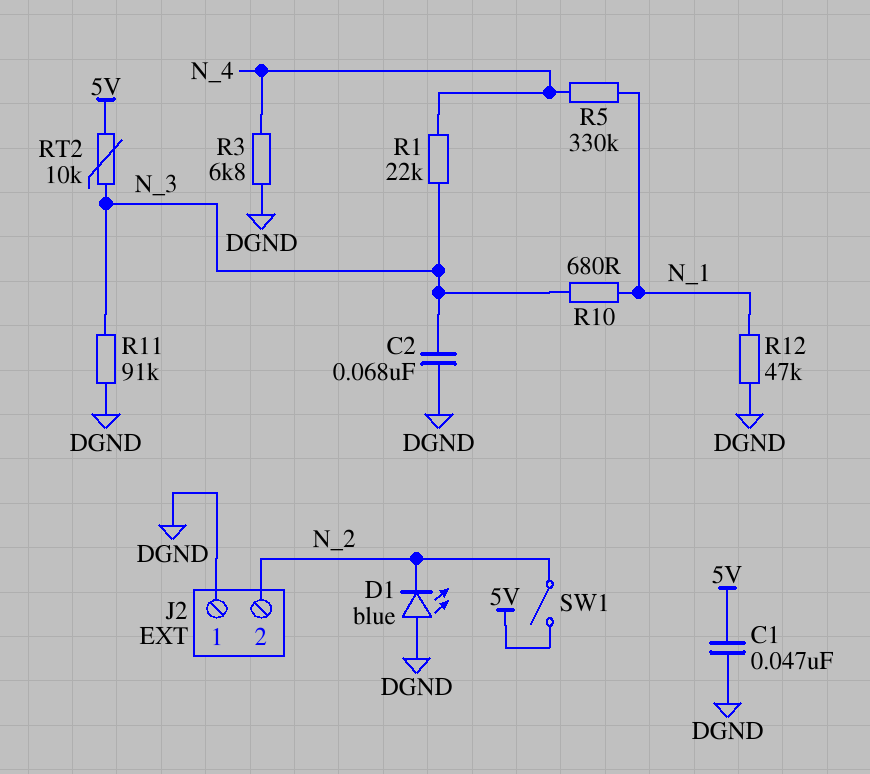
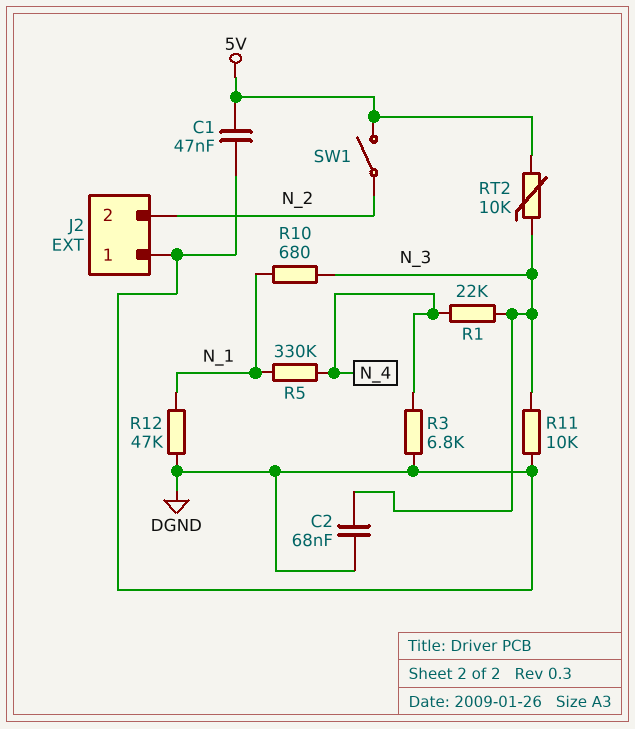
D1: LED blue (A DGND, K N_2) -> none
R11: 91k (DGND, N_3) -> 10k (DGND, N_3)

